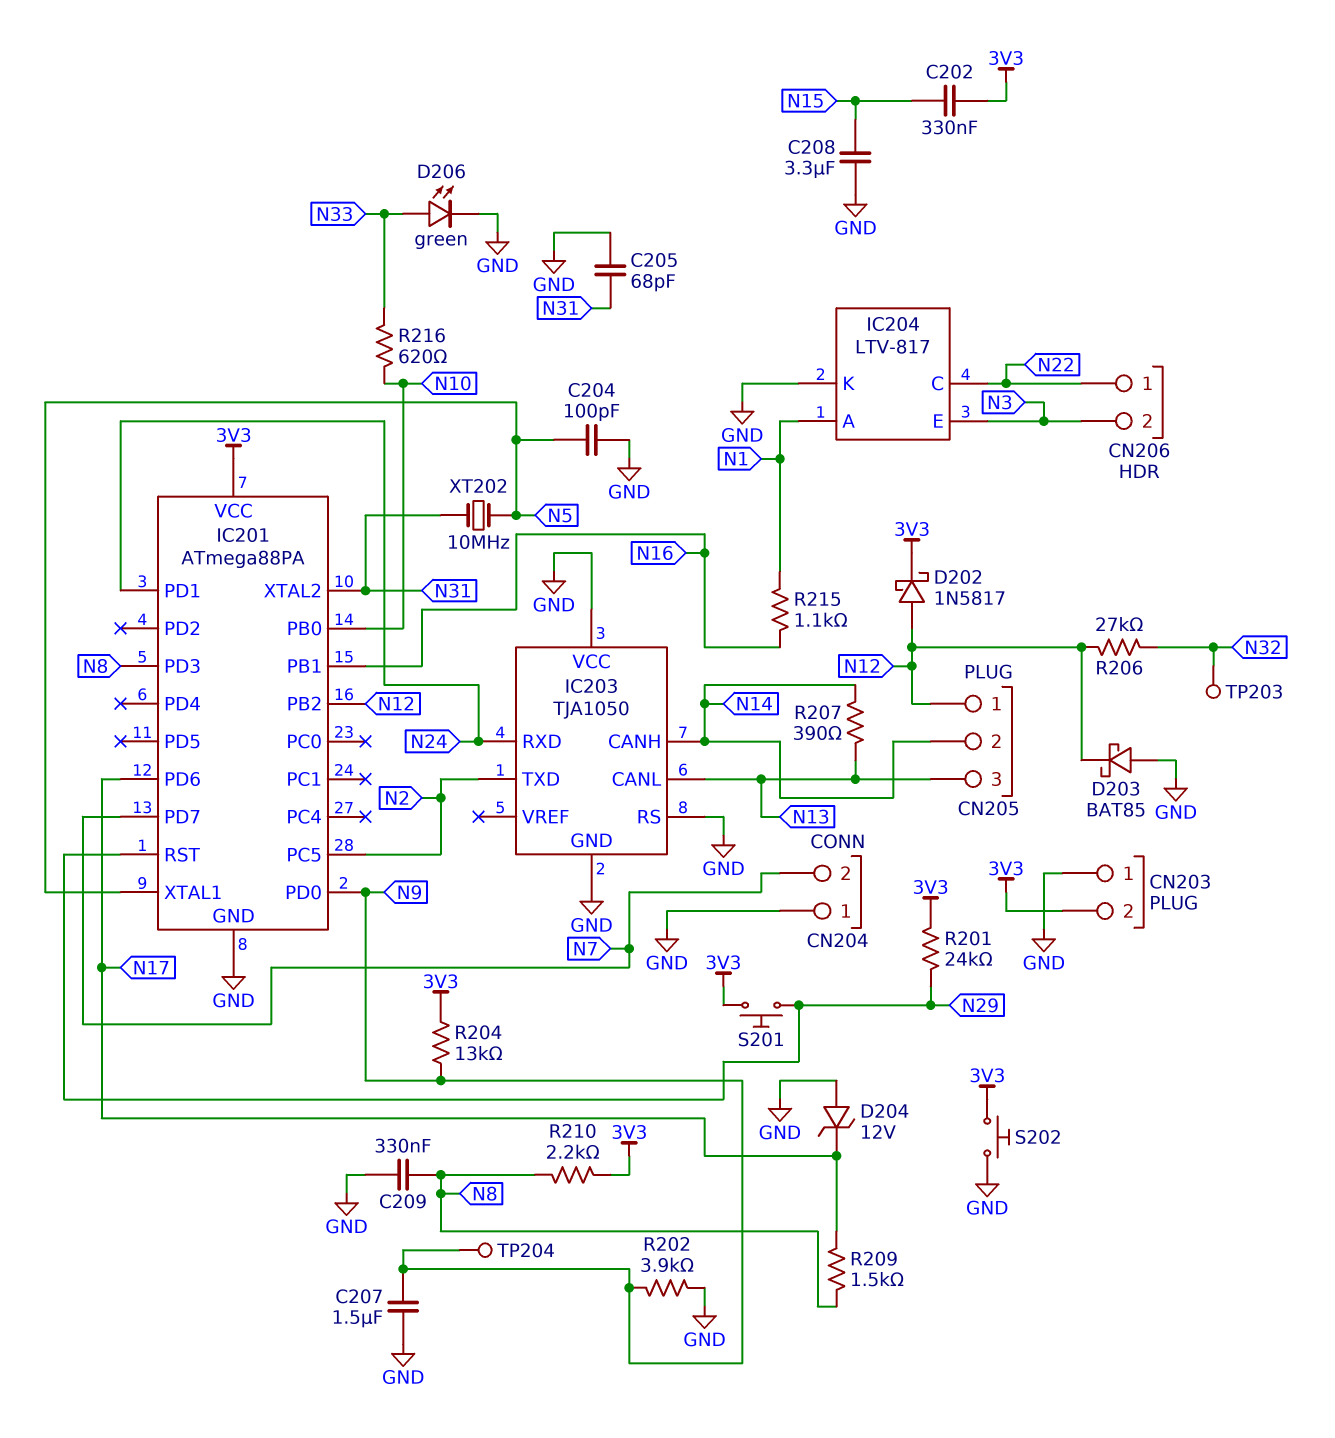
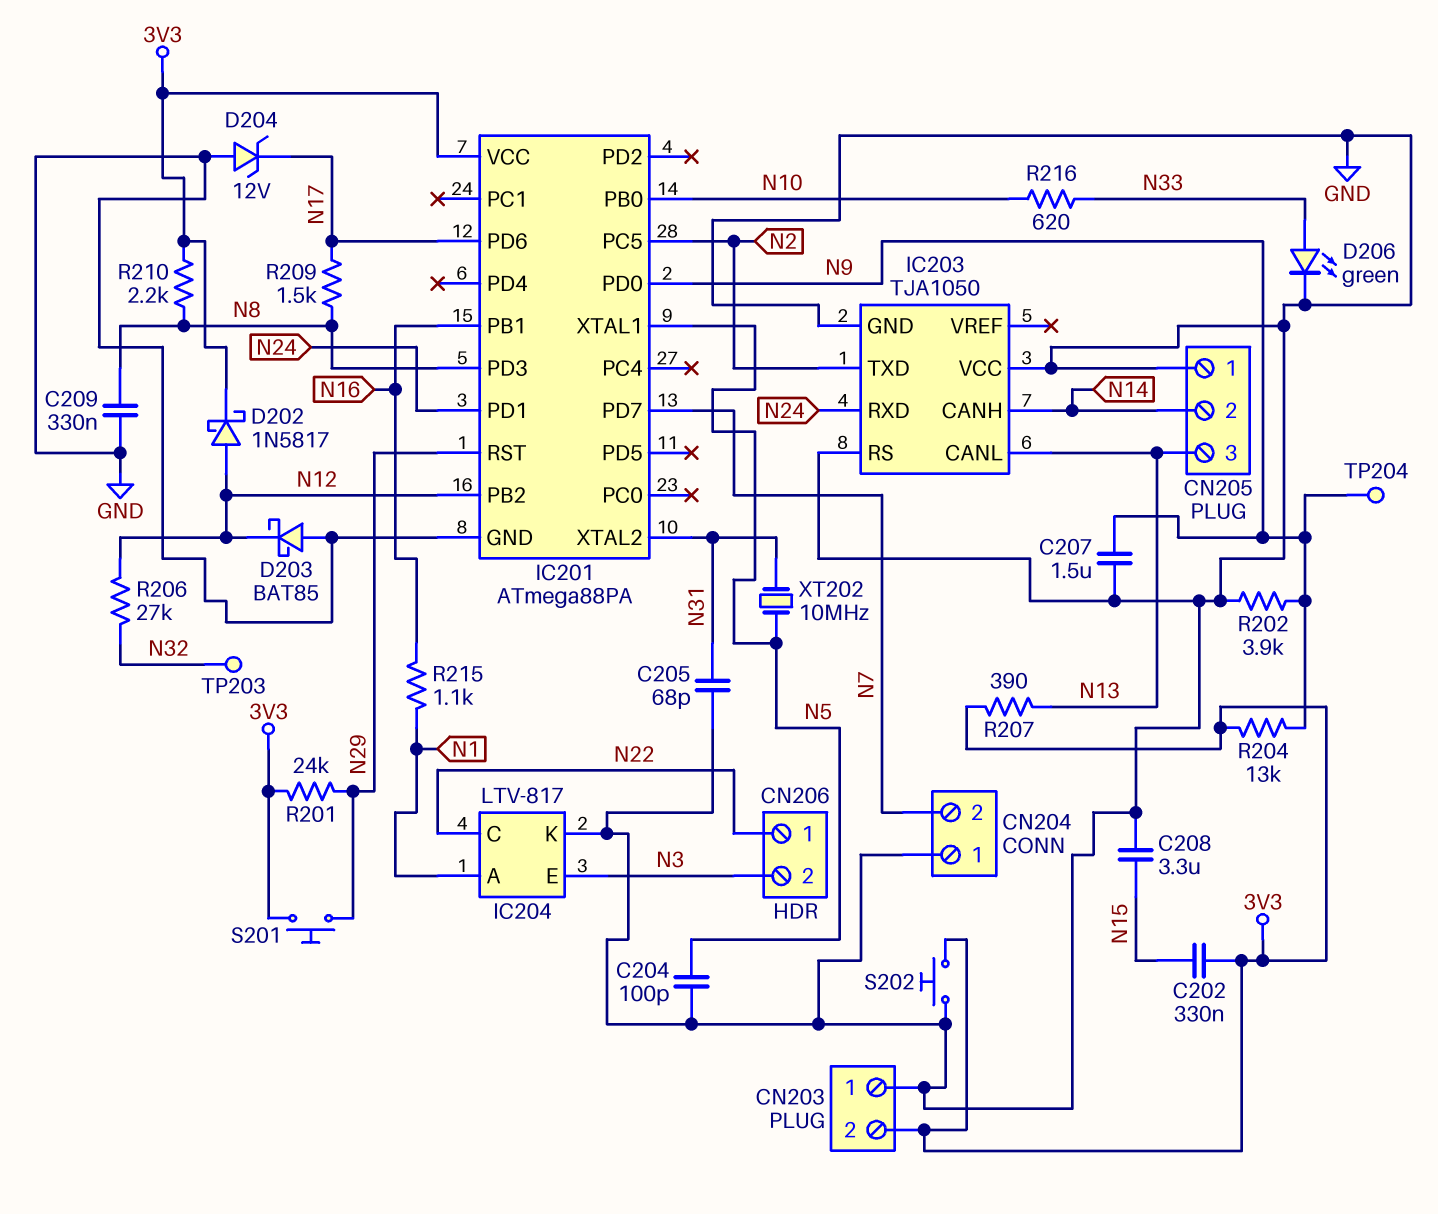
CN205 pin 1: N12 -> GND
R207: 390 (N13, N14) -> 390 (3V3, N13)

